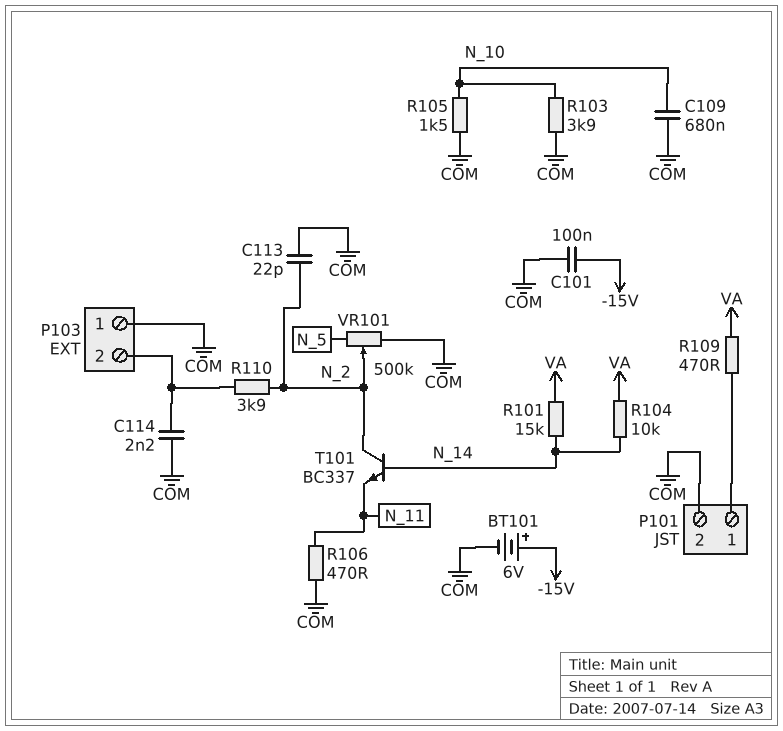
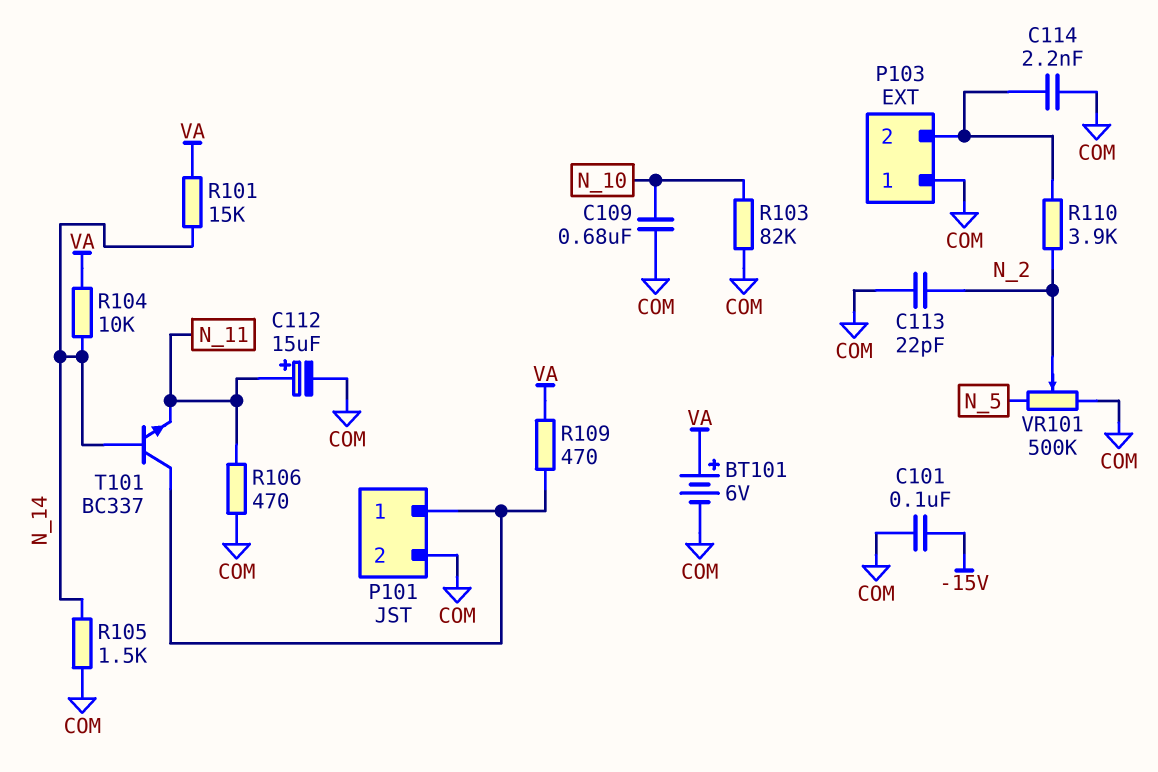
BT101: 6V (plus -15V, minus COM) -> 6V (plus VA, minus COM)
C112: none -> 15uF (plus N_11, minus COM)
R103: 3.9k (COM, N_10) -> 82k (COM, N_10)
R105: 1.5k (COM, N_10) -> 1.5k (COM, N_14)
T101: NPN BC337 (B N_14, C N_2, E N_11) -> NPN BC337 (B N_14, C P101/1, E N_11)

